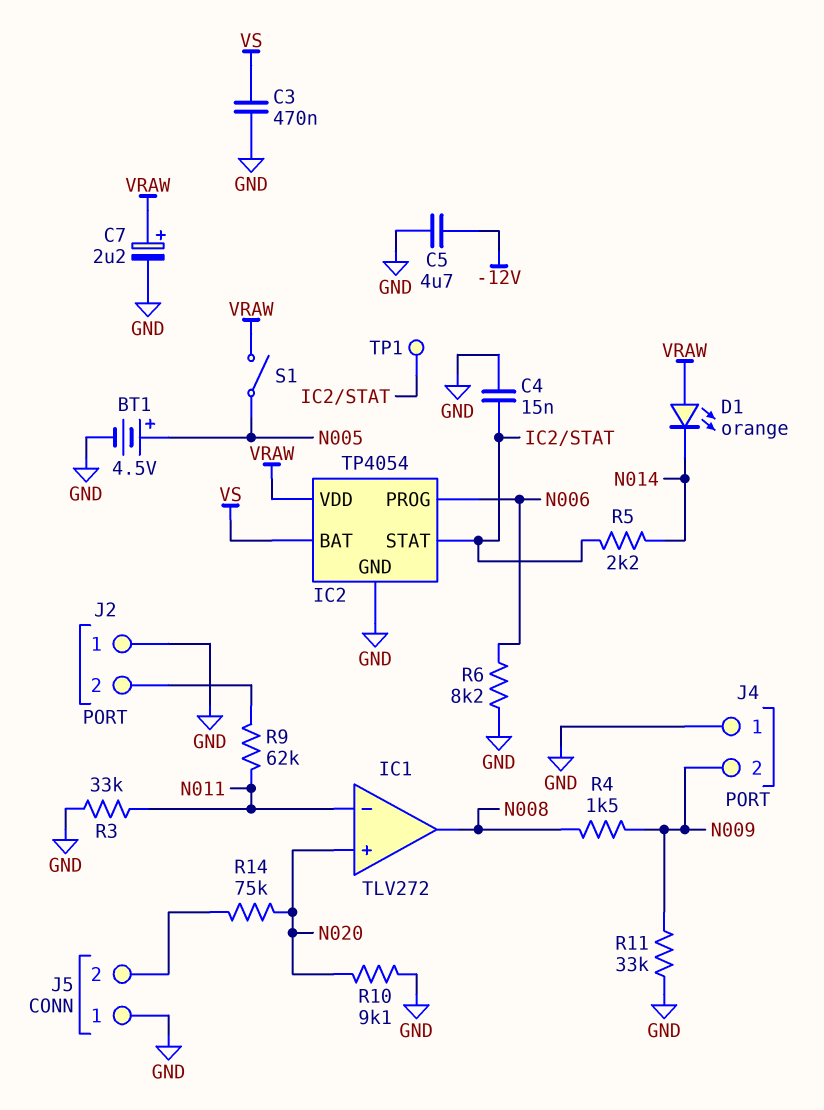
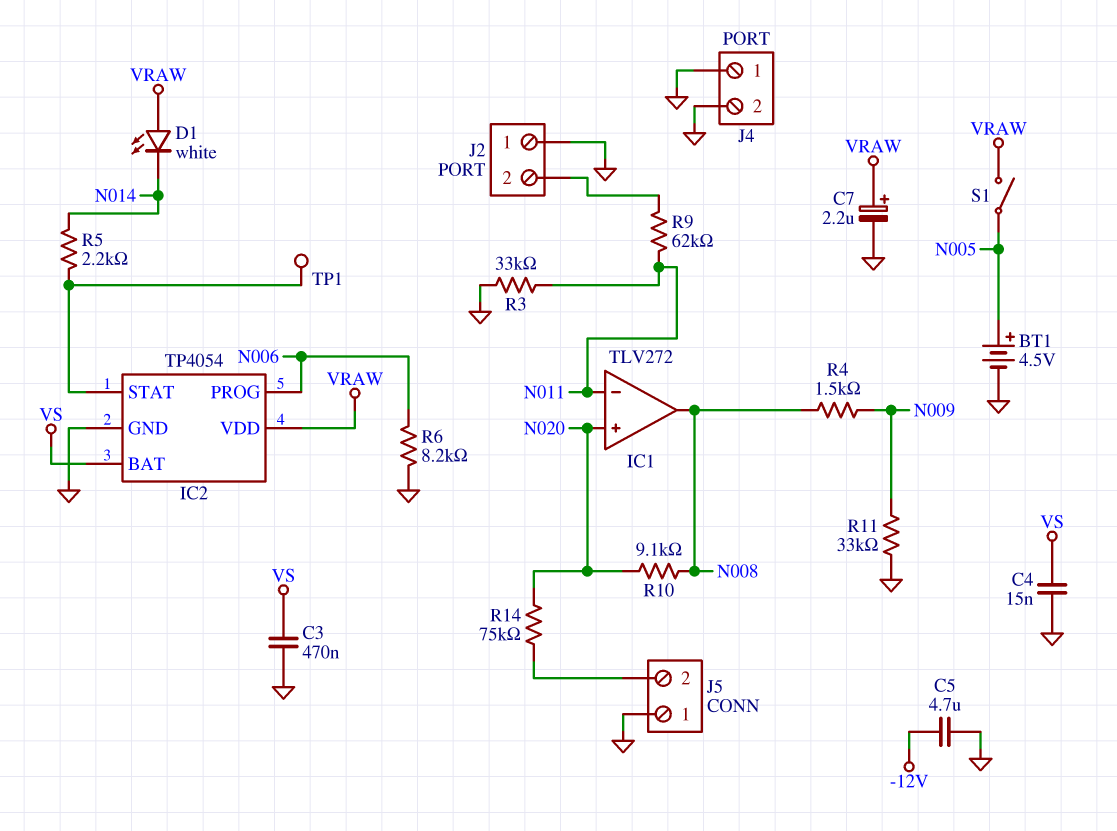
C4: 15nF (GND, IC2/STAT) -> 15nF (GND, VS)
D1: LED orange (A VRAW, K N014) -> LED white (A VRAW, K N014)
J4 pin 2: N009 -> GND
R10: 9.1k (GND, N020) -> 9.1k (N008, N020)

